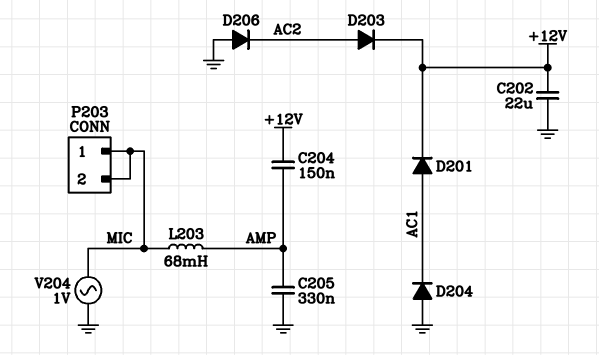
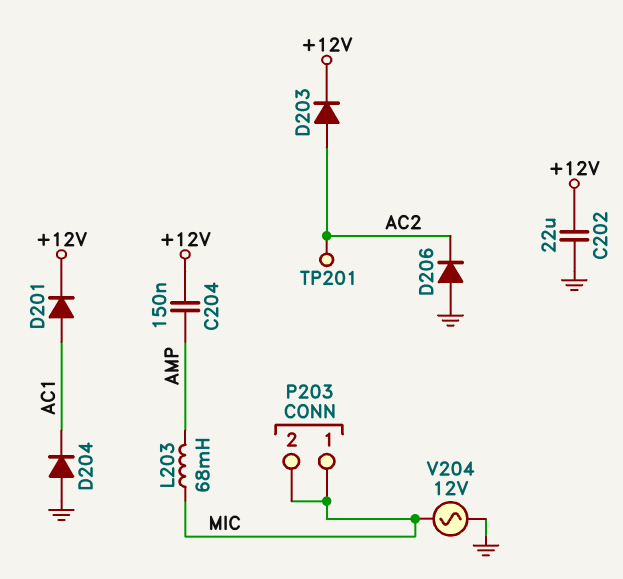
C205: 330nF (AMP, GND) -> none
TP201: none -> test point (AC2)
V204: AC 1V (GND, MIC) -> AC 12V (GND, MIC)

